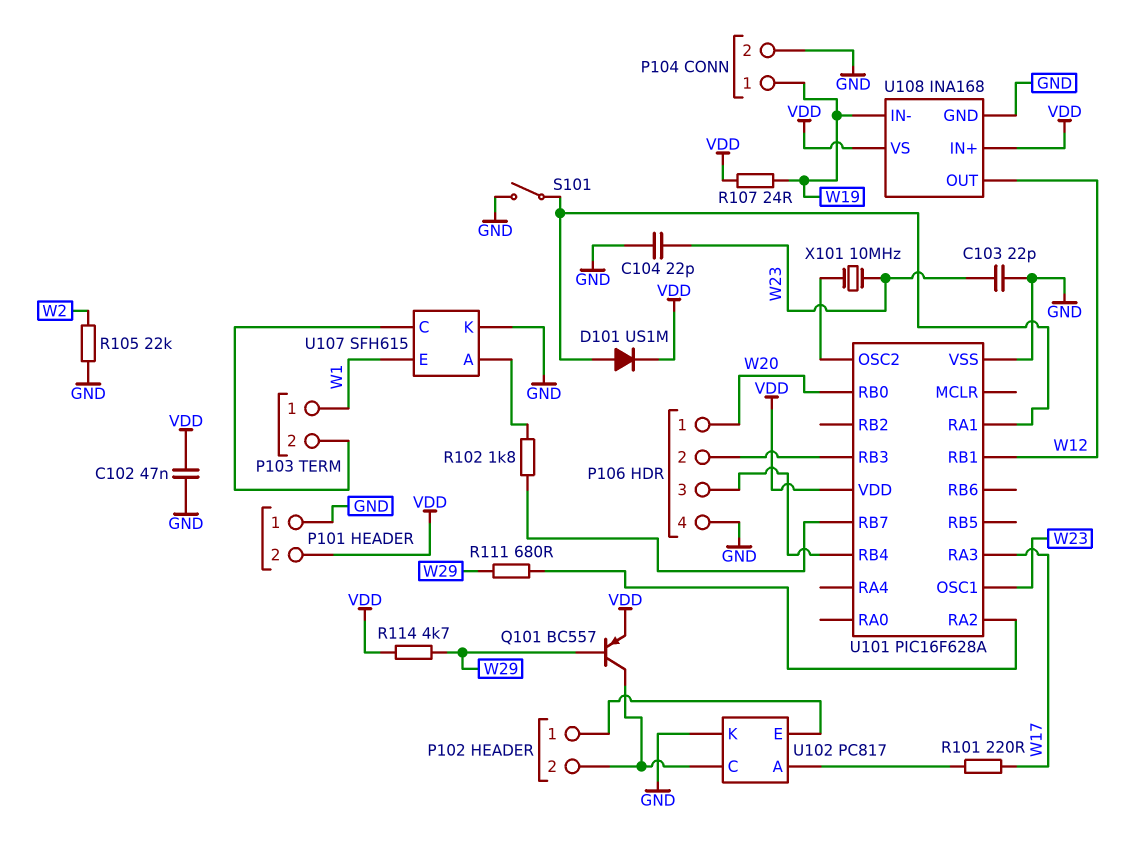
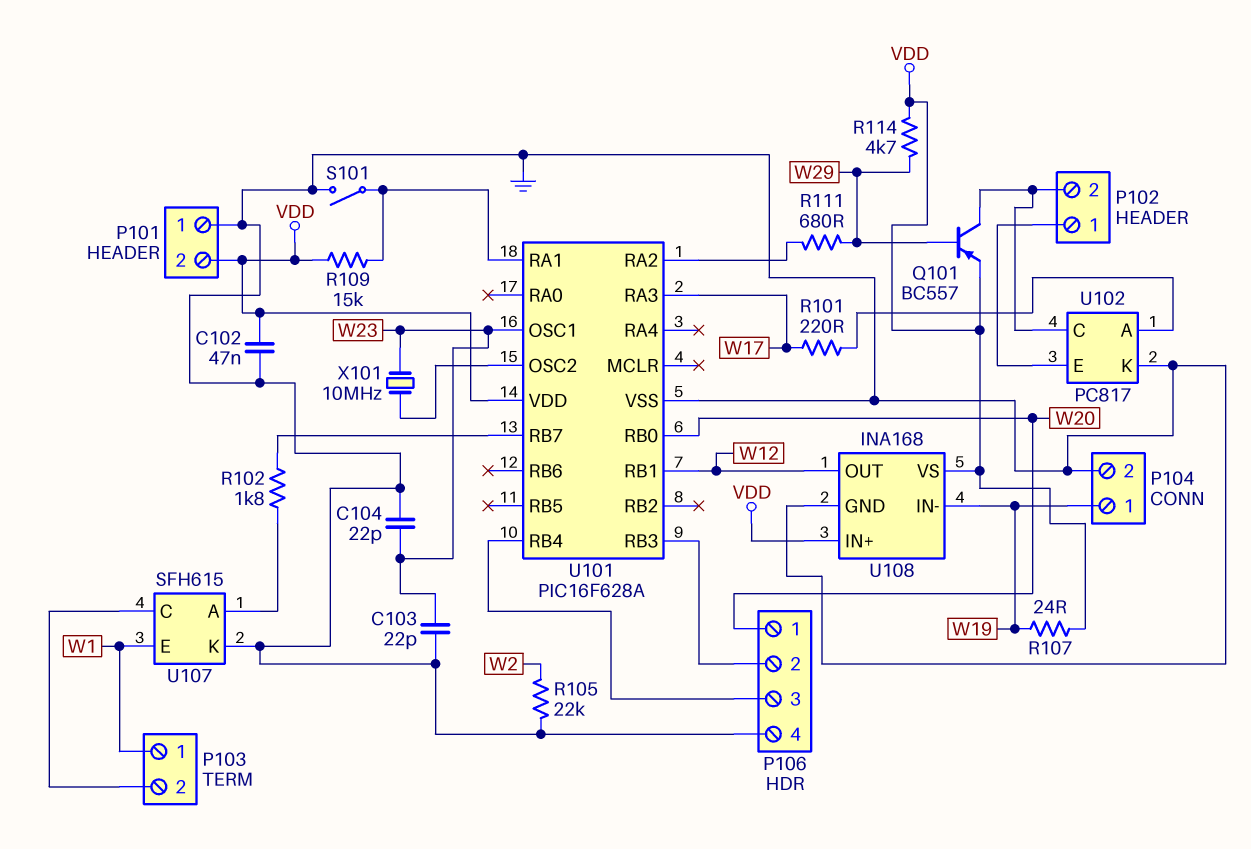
D101: diode US1M (A U101/RA1, K VDD) -> none
R109: none -> 15k (U101/RA1, VDD)

